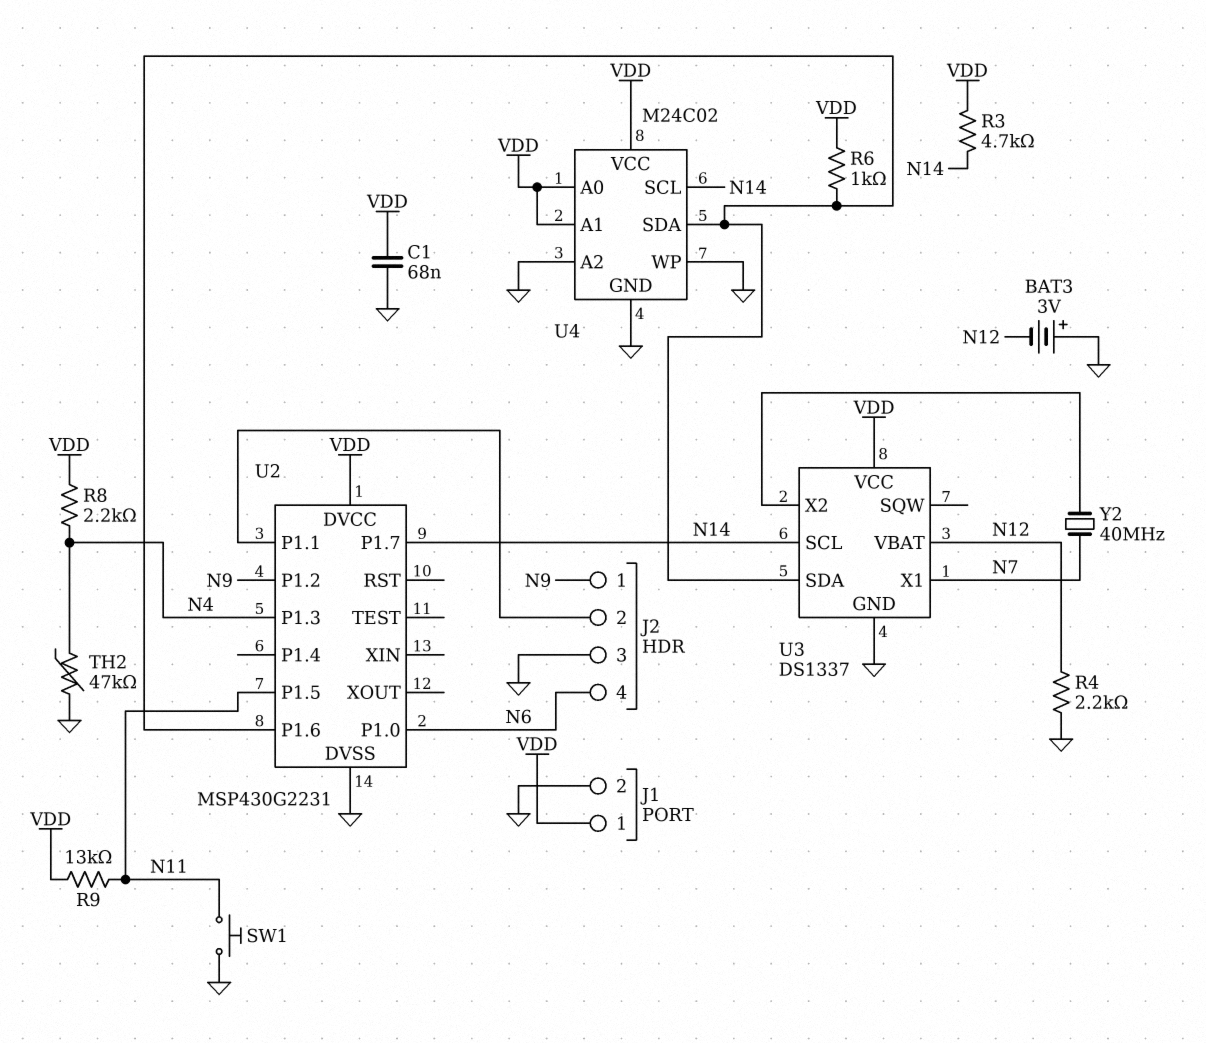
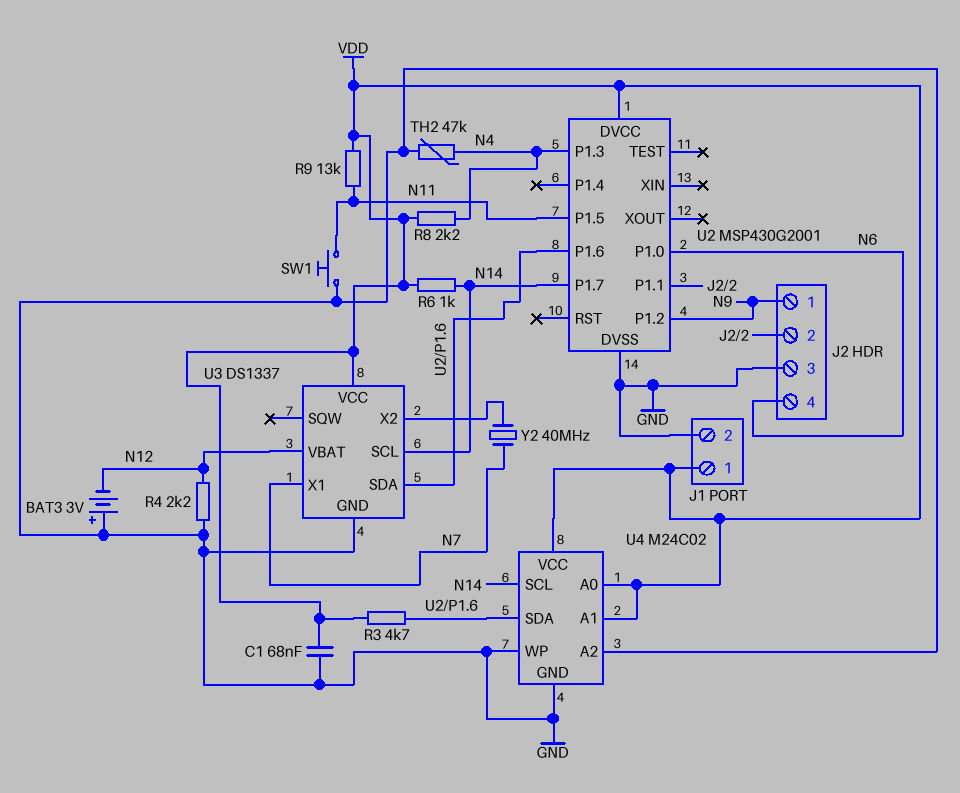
R3: 4.7k (N14, VDD) -> 4.7k (U2/P1.6, VDD)
R6: 1k (U2/P1.6, VDD) -> 1k (N14, VDD)
U2: MSP430G2231 -> MSP430G2001

